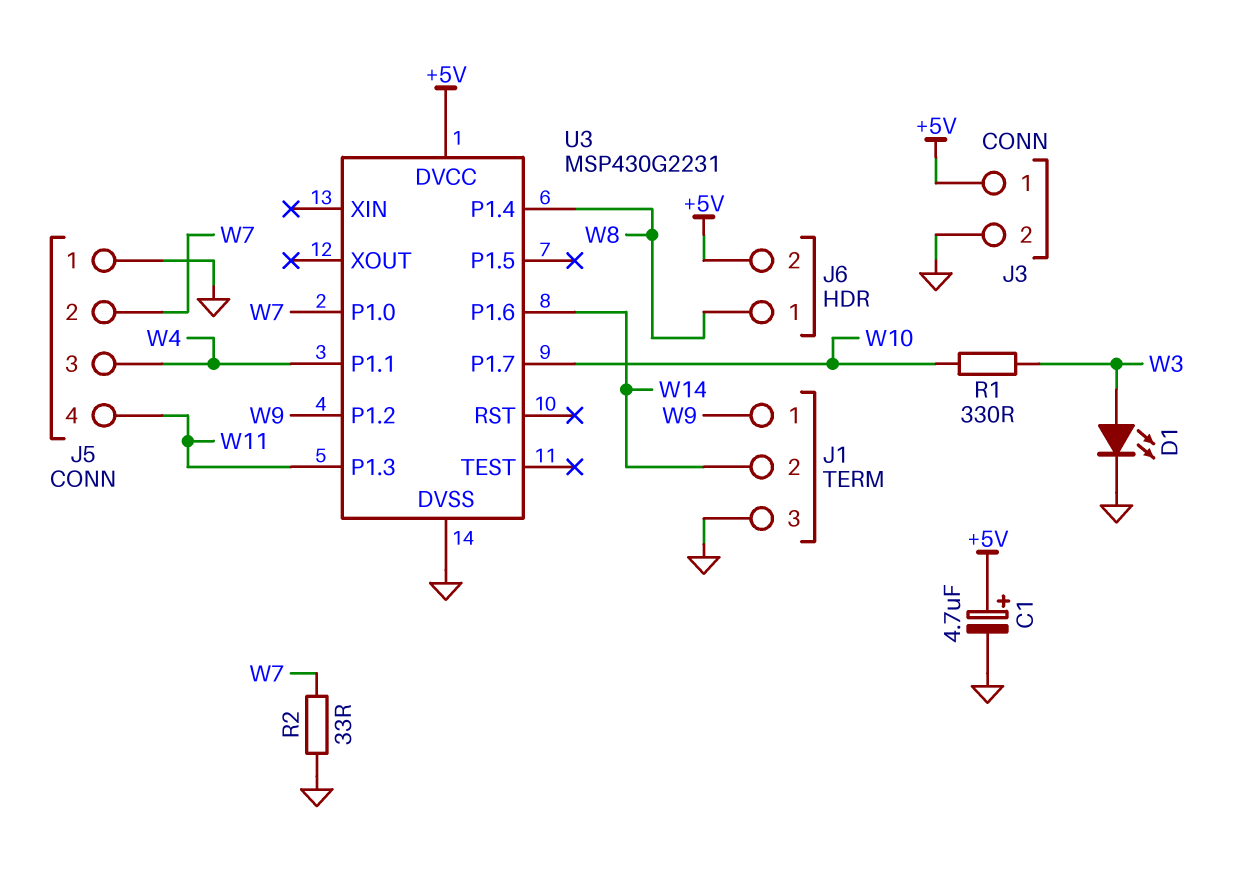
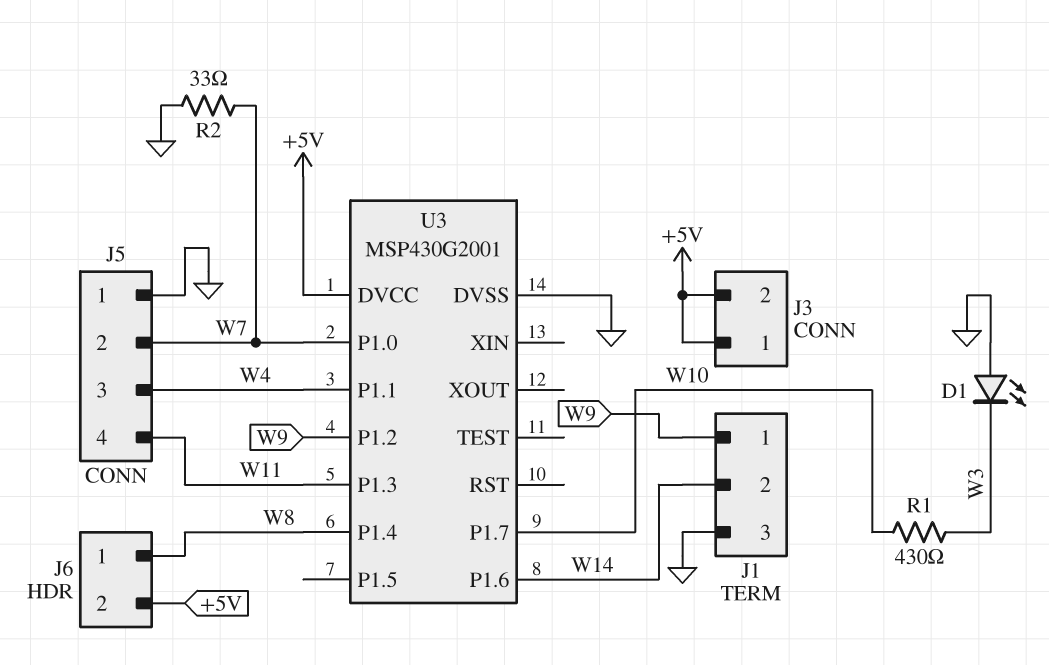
C1: 4.7uF (plus +5V, minus GND) -> none
D1: LED (A W3, K GND) -> LED (A GND, K W3)
J3 pin 2: GND -> +5V
R1: 330 (W3, W10) -> 430 (W3, W10)
U3: MSP430G2231 -> MSP430G2001

